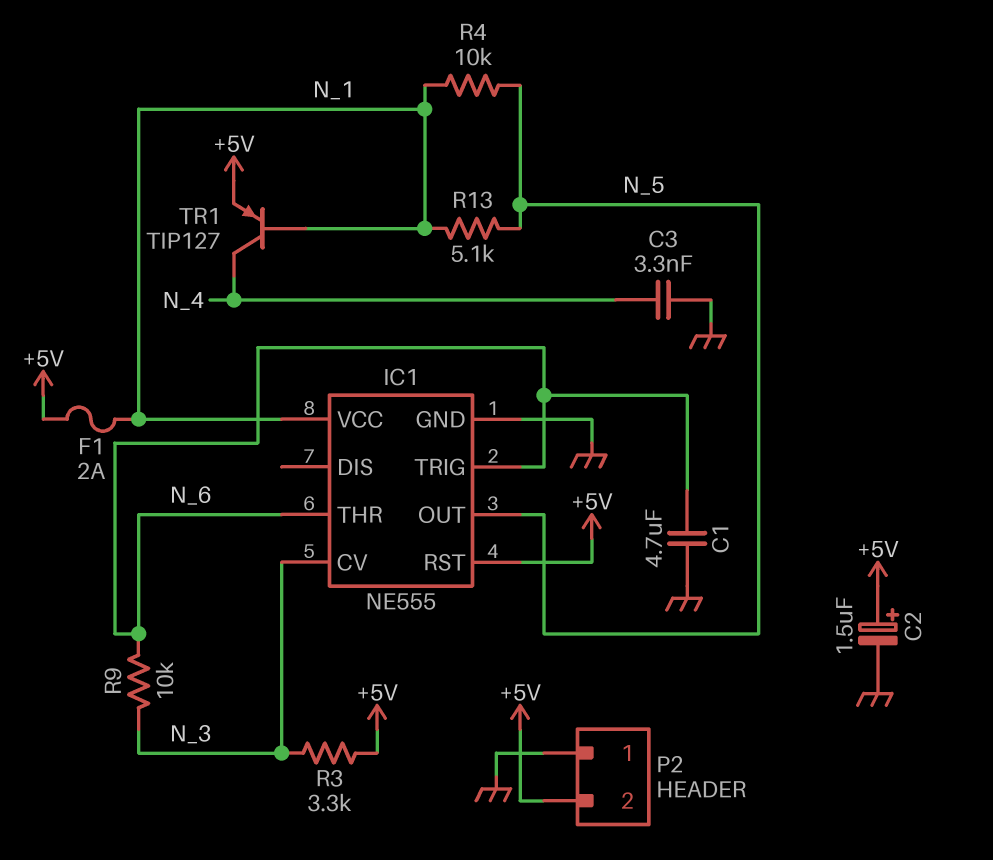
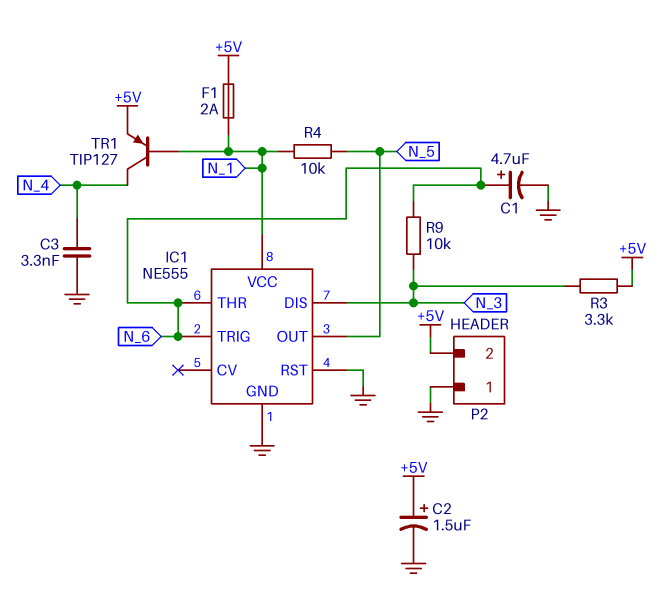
C1: 4.7uF (GND, N_6) -> 4.7uF (plus N_6, minus GND)
IC1 pin CV: N_3 -> none
IC1 pin DIS: none -> N_3
IC1 pin RST: +5V -> GND
R13: 5.1k (N_1, N_5) -> none

